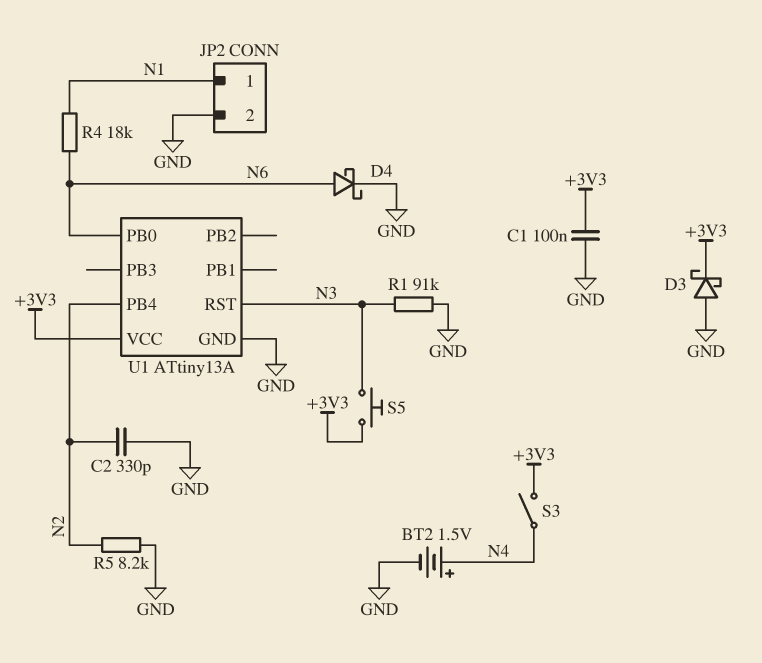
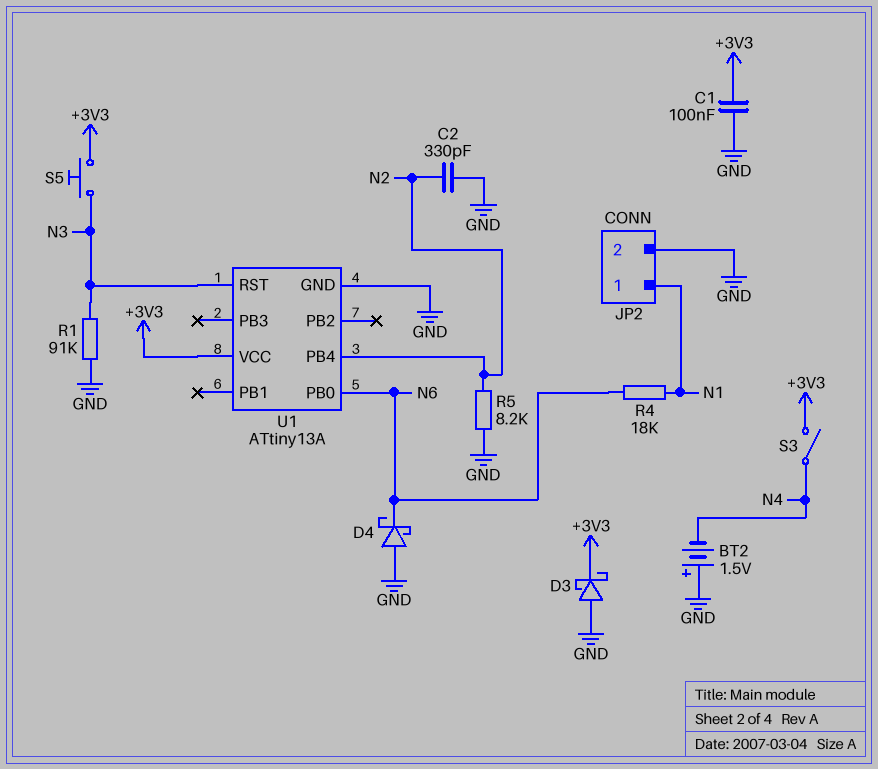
BT2: 1.5V (plus N4, minus GND) -> 1.5V (plus GND, minus N4)
D4: schottky (A N6, K GND) -> schottky (A GND, K N6)

